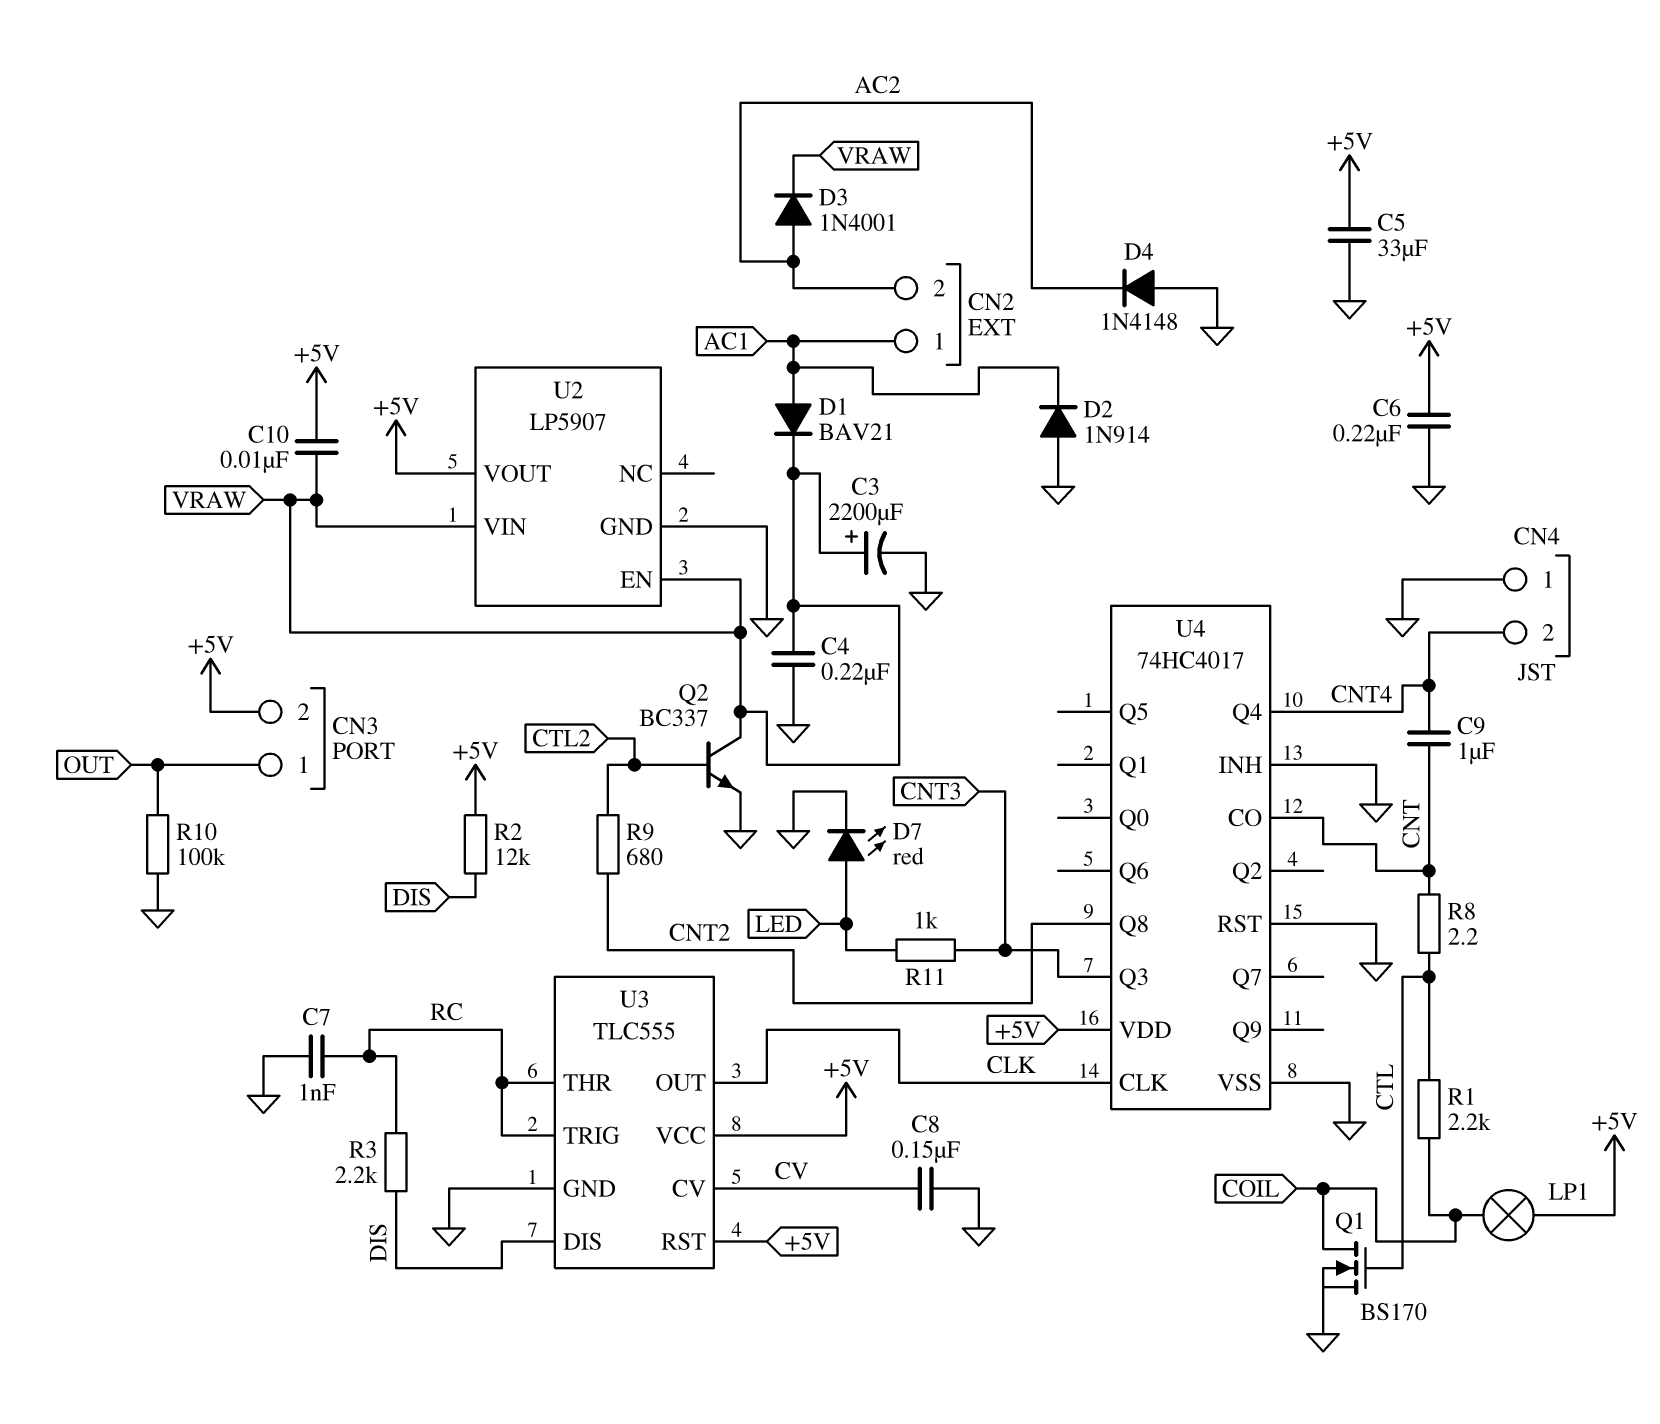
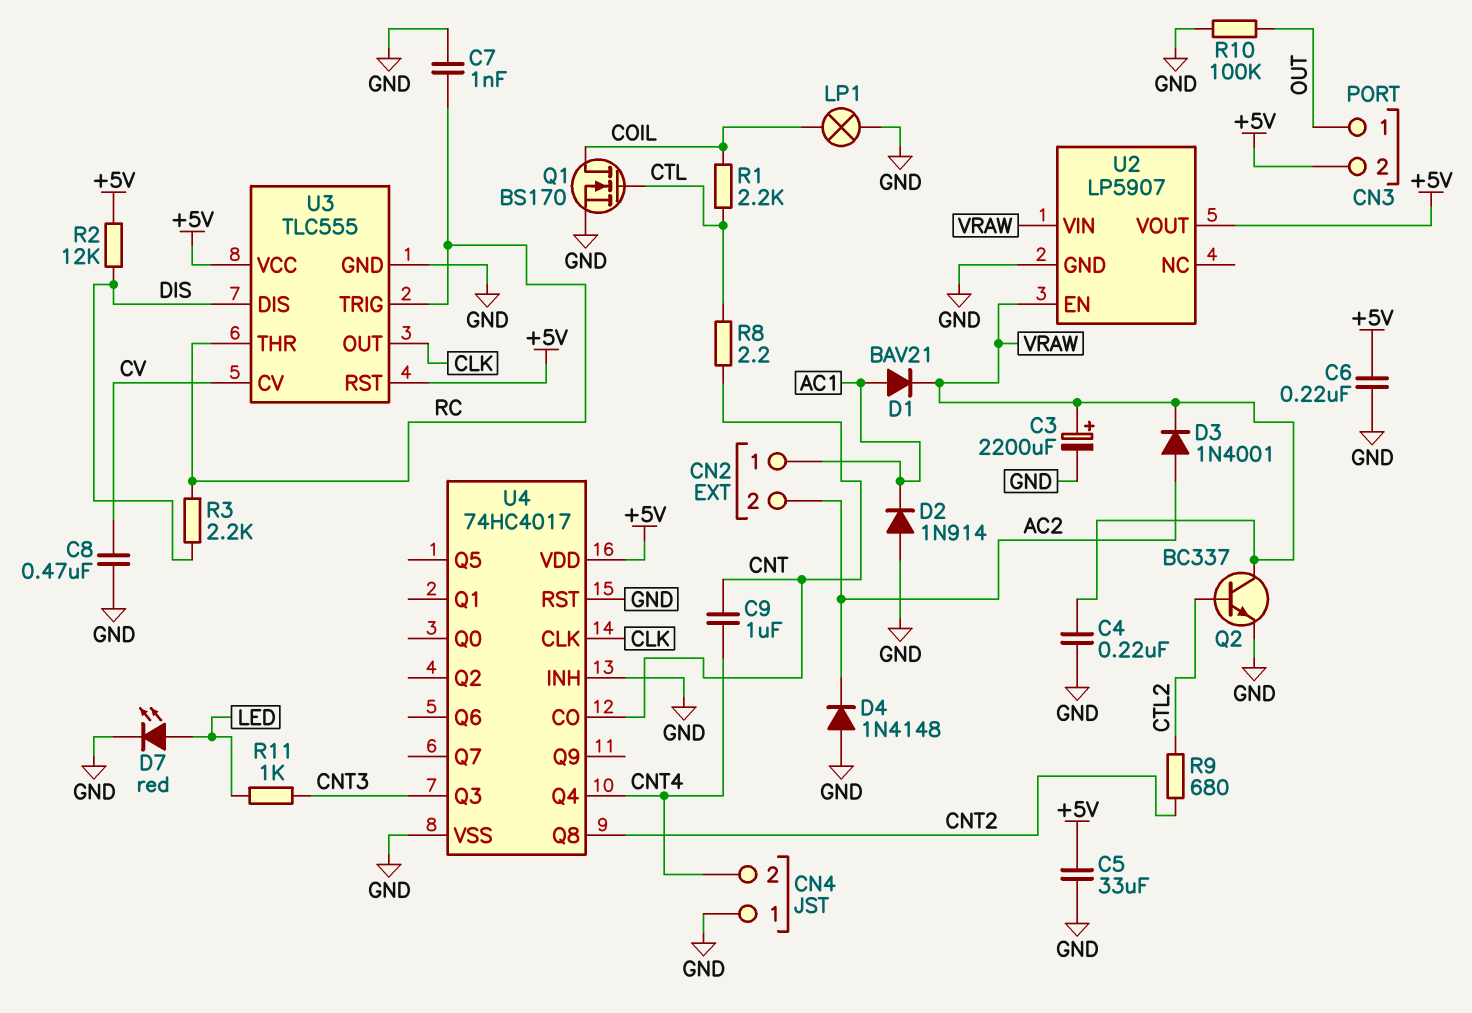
C8: 150nF (CV, GND) -> 470nF (CV, GND)
C10: 10nF (+5V, VRAW) -> none
LP1: lamp (+5V, COIL) -> lamp (COIL, GND)

